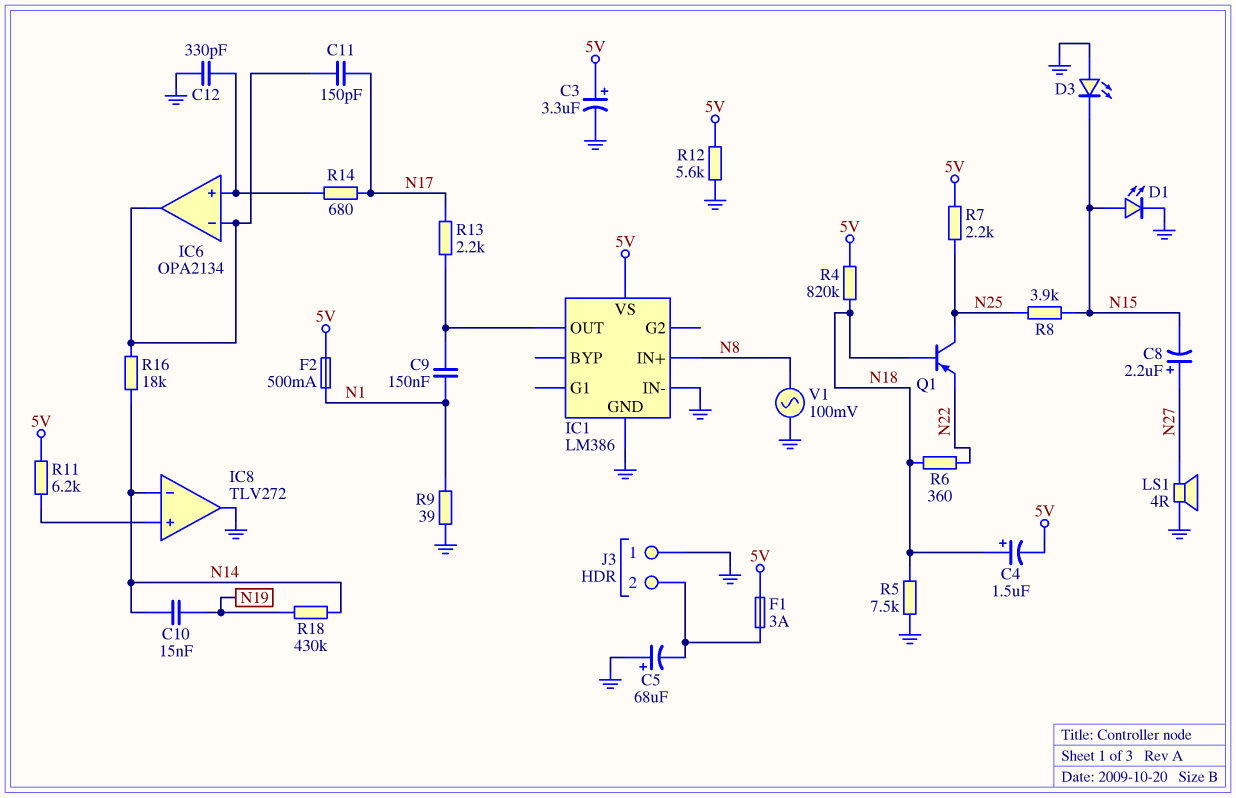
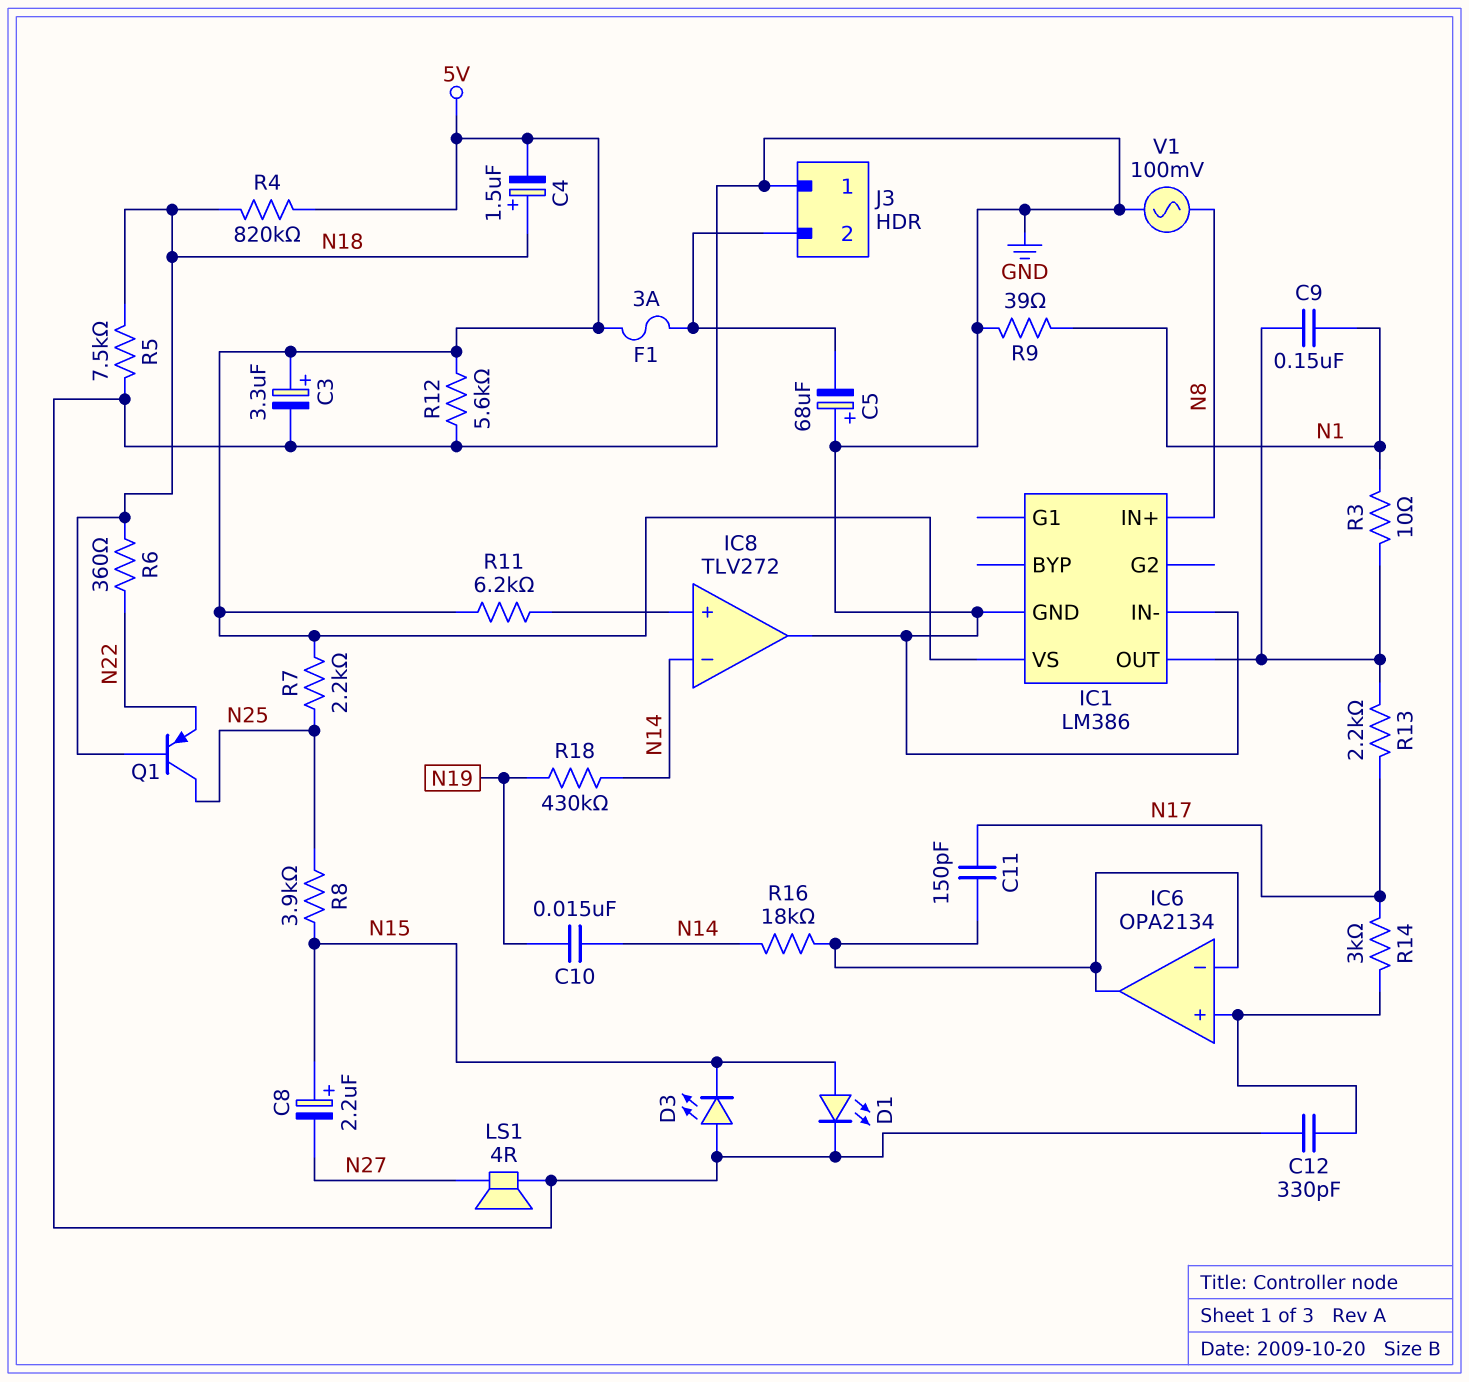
C8: 2.2uF (plus N27, minus N15) -> 2.2uF (plus N15, minus N27)
F2: 500mA (5V, N1) -> none
R3: none -> 10 (IC1/OUT, N1)
R14: 680 (IC6/in+, N17) -> 3k (IC6/in+, N17)

